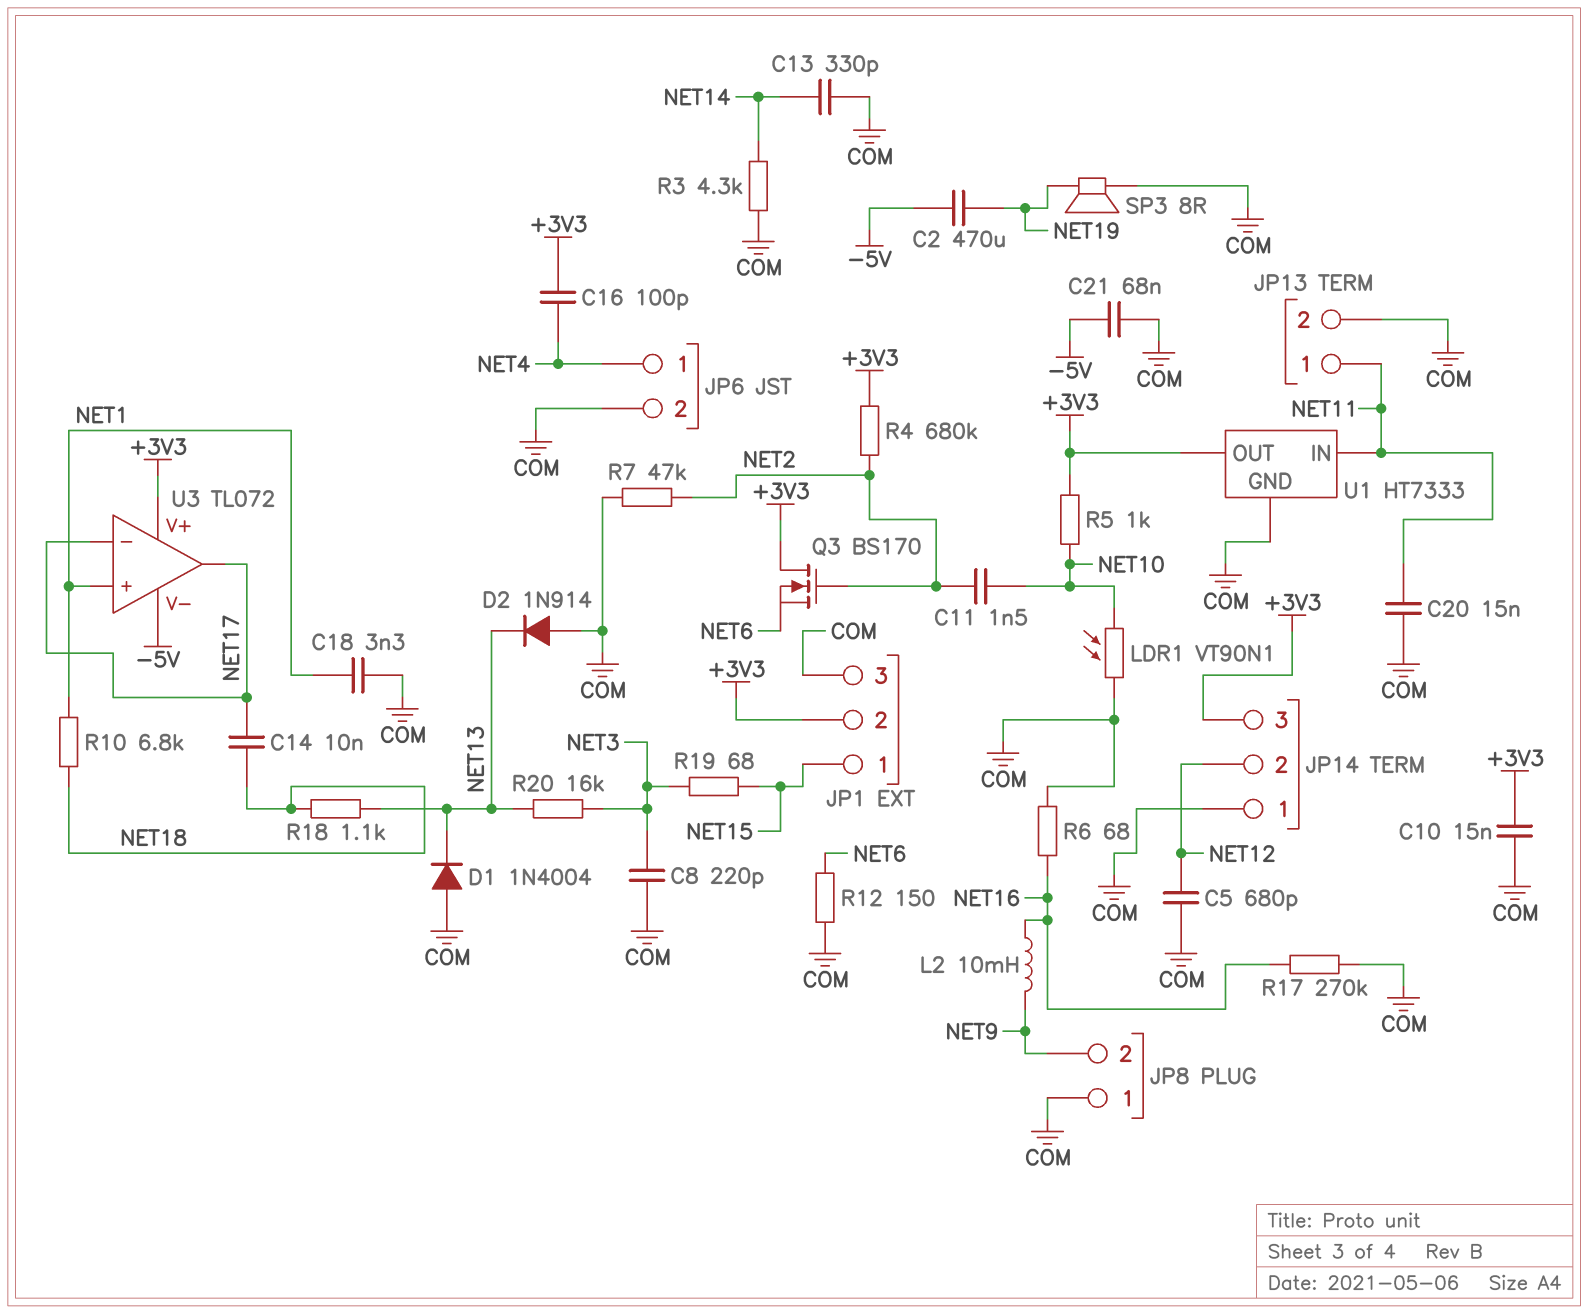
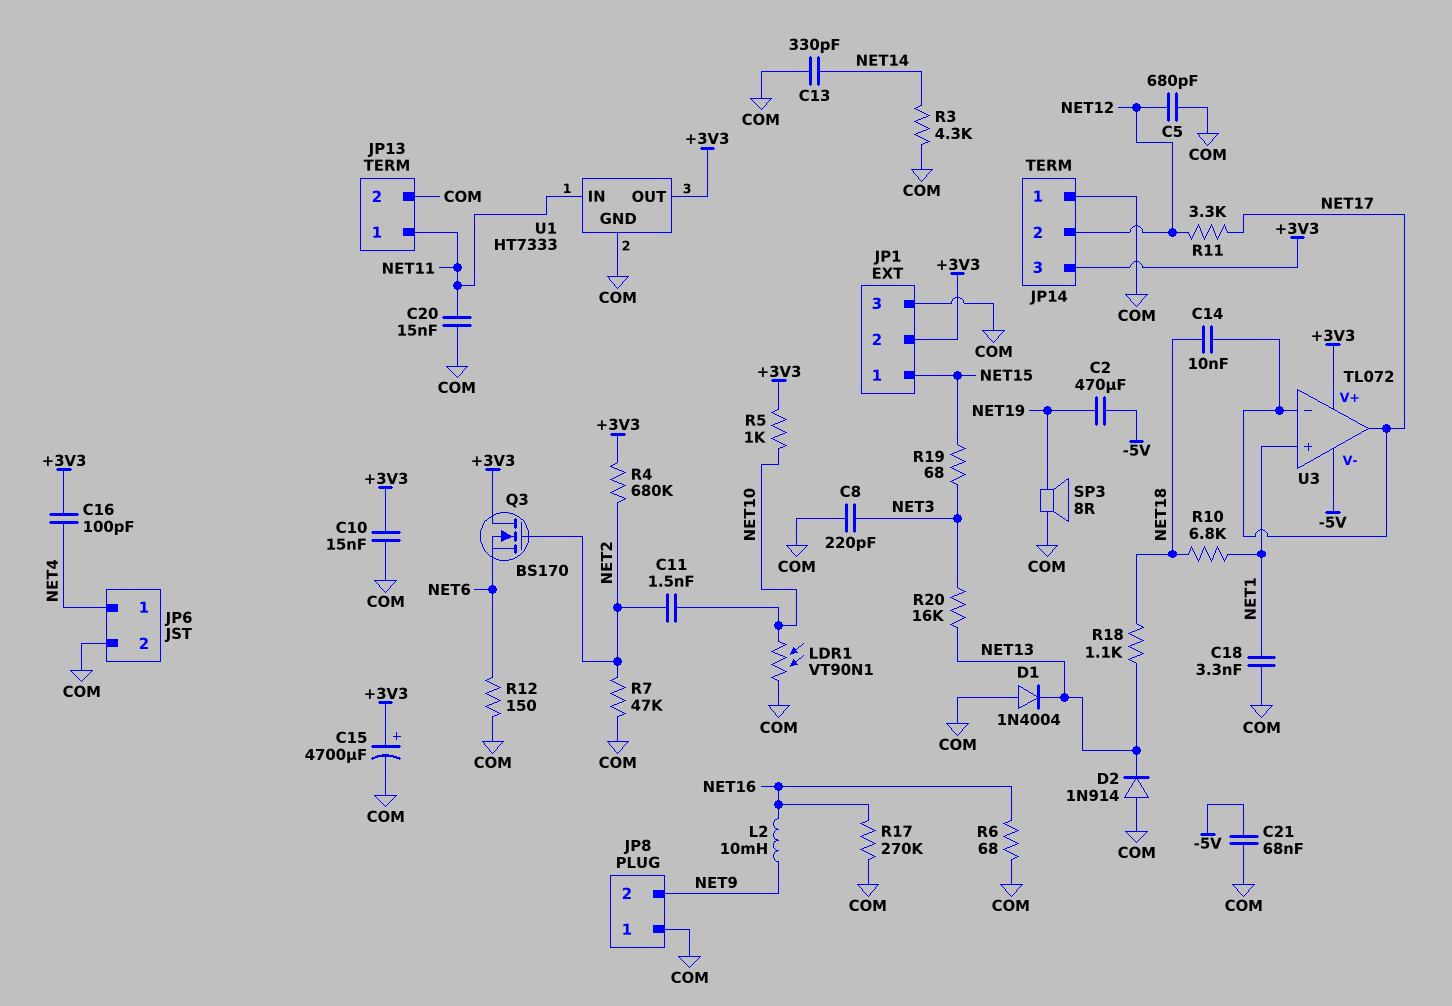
C15: none -> 4700uF (plus +3V3, minus COM)
R11: none -> 3.3k (NET12, NET17)

